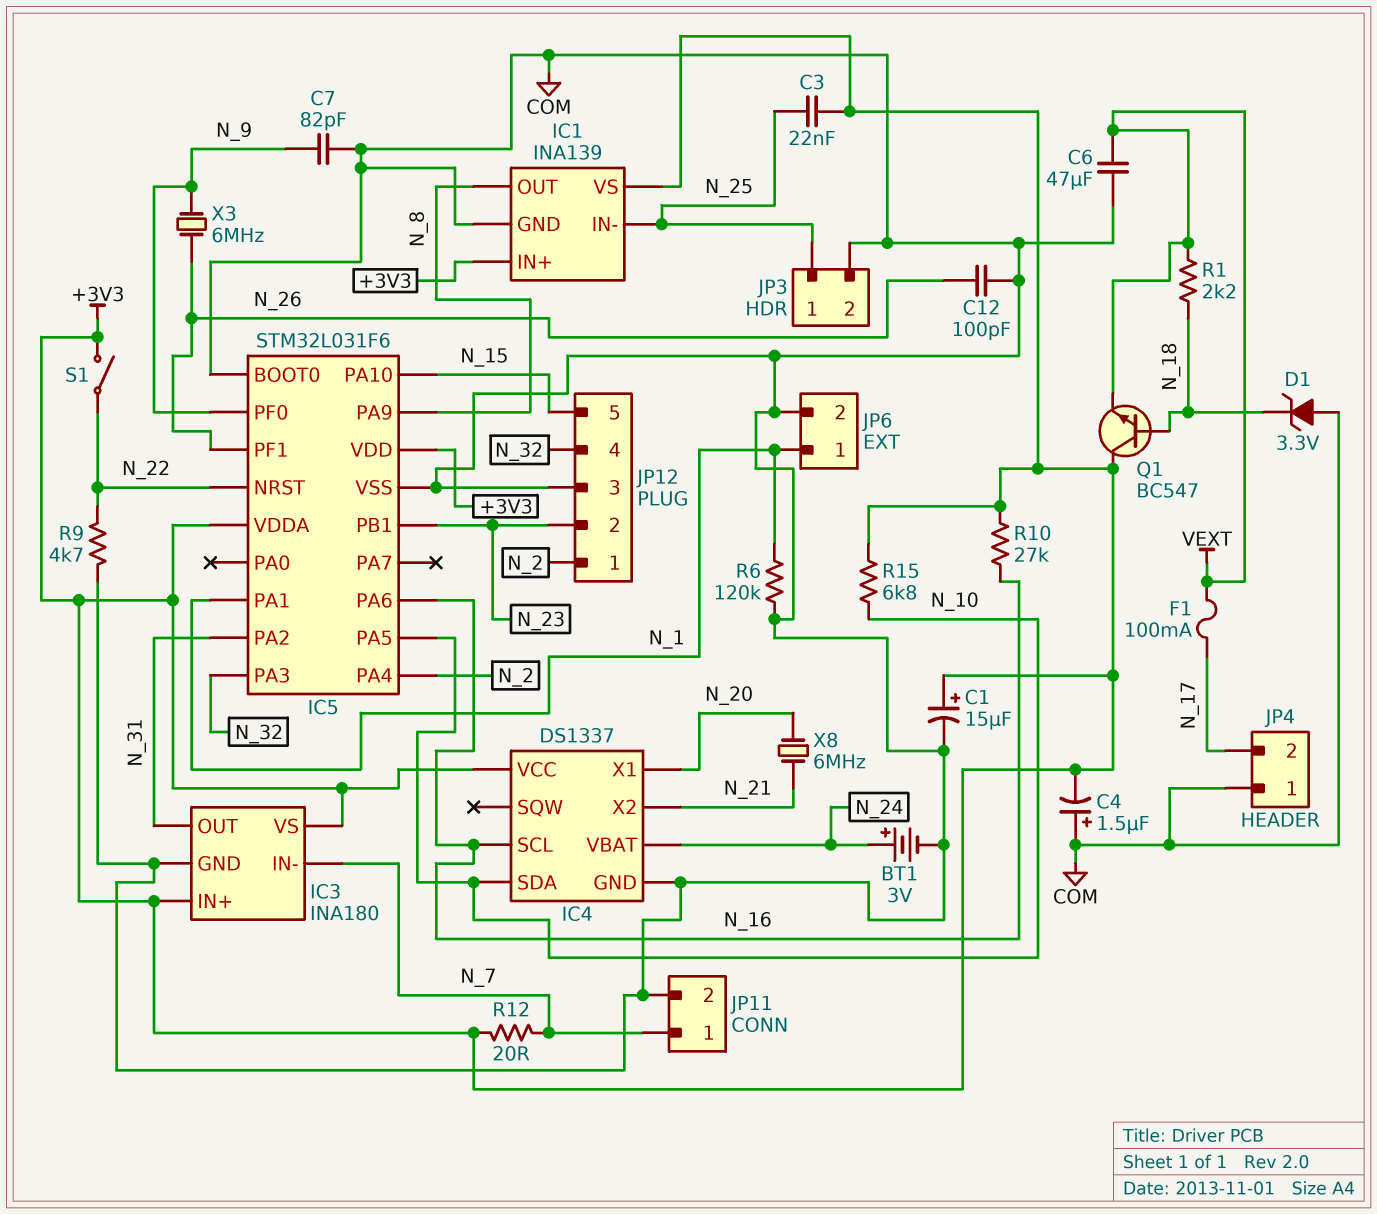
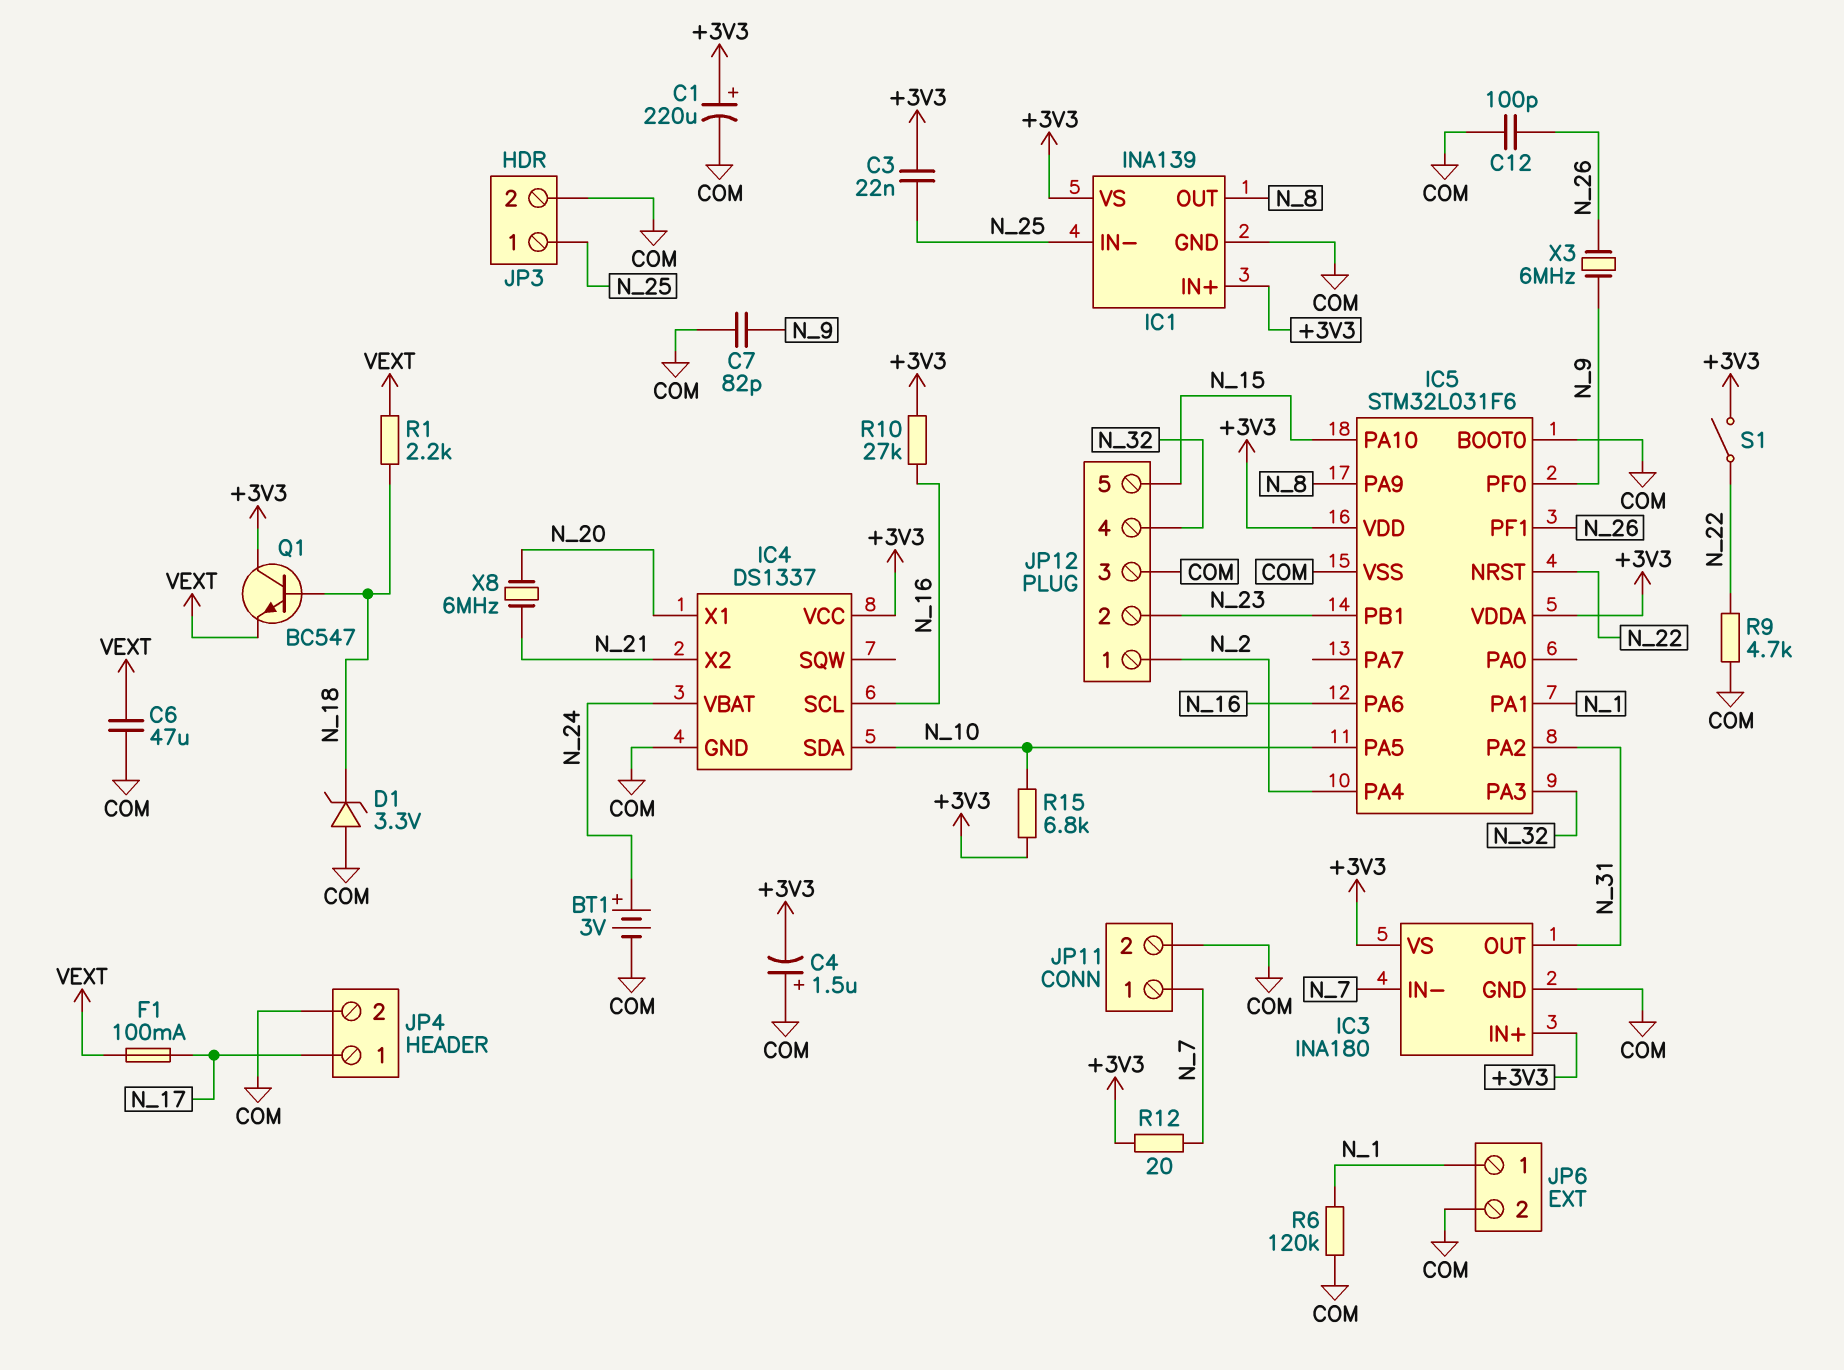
C1: 15uF (plus +3V3, minus COM) -> 220uF (plus +3V3, minus COM)
JP4 pin 1: COM -> N_17
JP4 pin 2: N_17 -> COM

